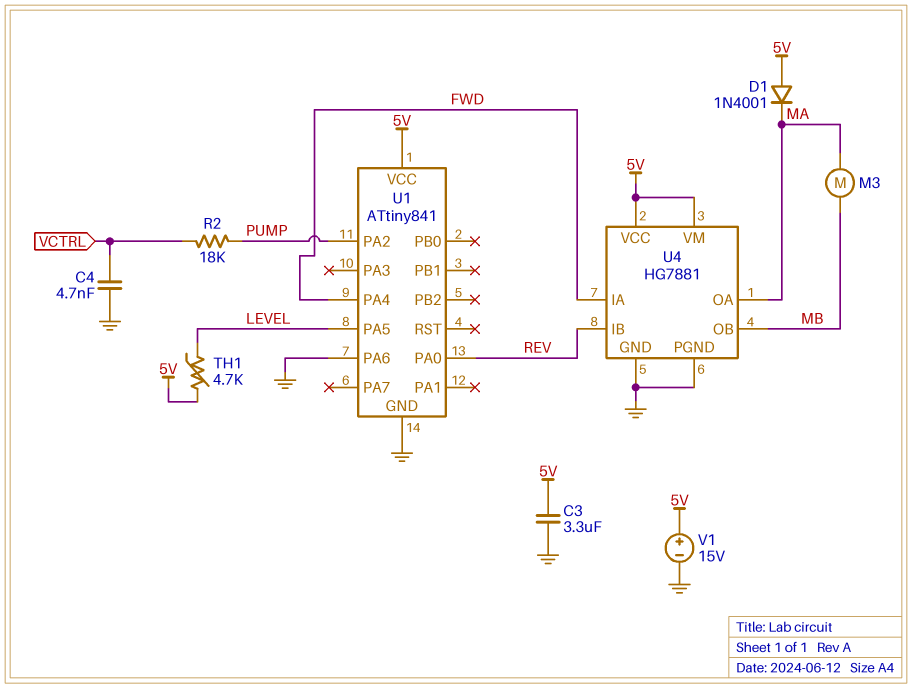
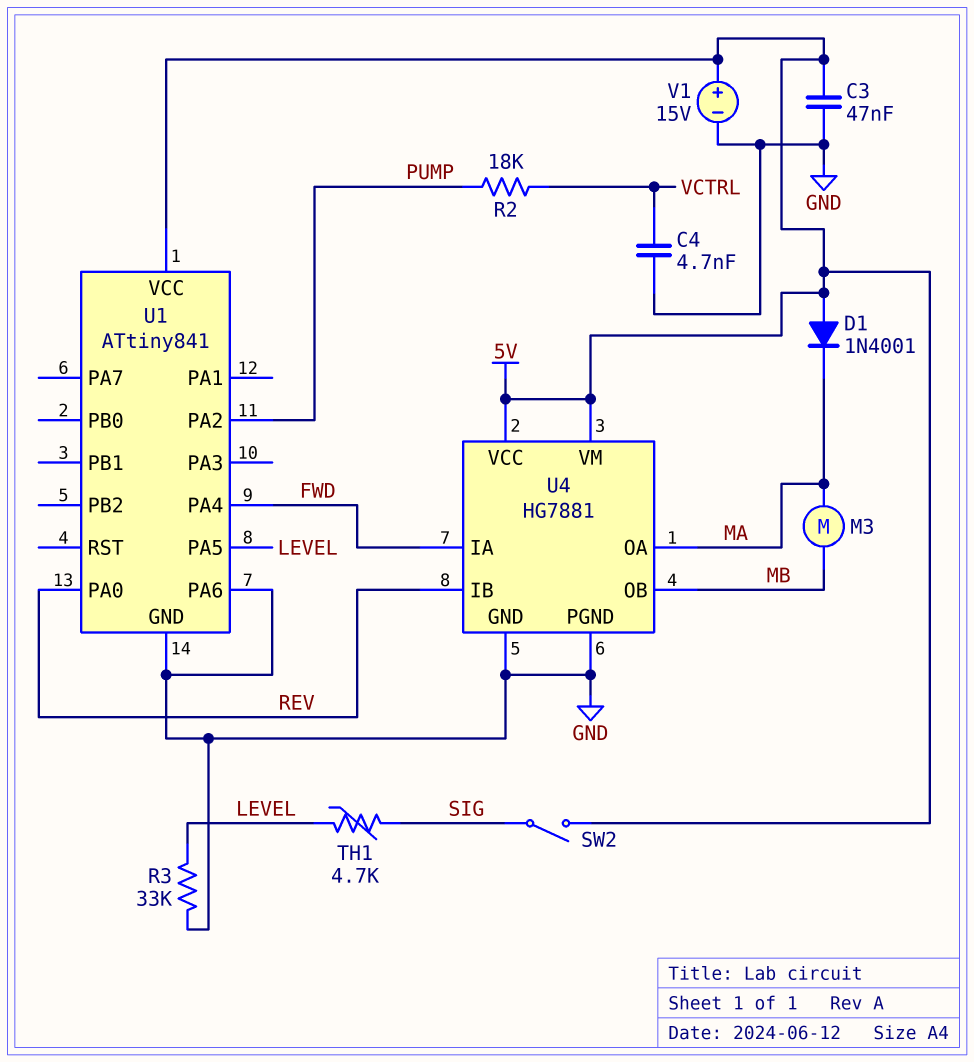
C3: 3.3uF (5V, GND) -> 47nF (5V, GND)
R3: none -> 33k (GND, LEVEL)
SW2: none -> switch (5V, SIG)
TH1: 4.7k (5V, LEVEL) -> 4.7k (LEVEL, SIG)

